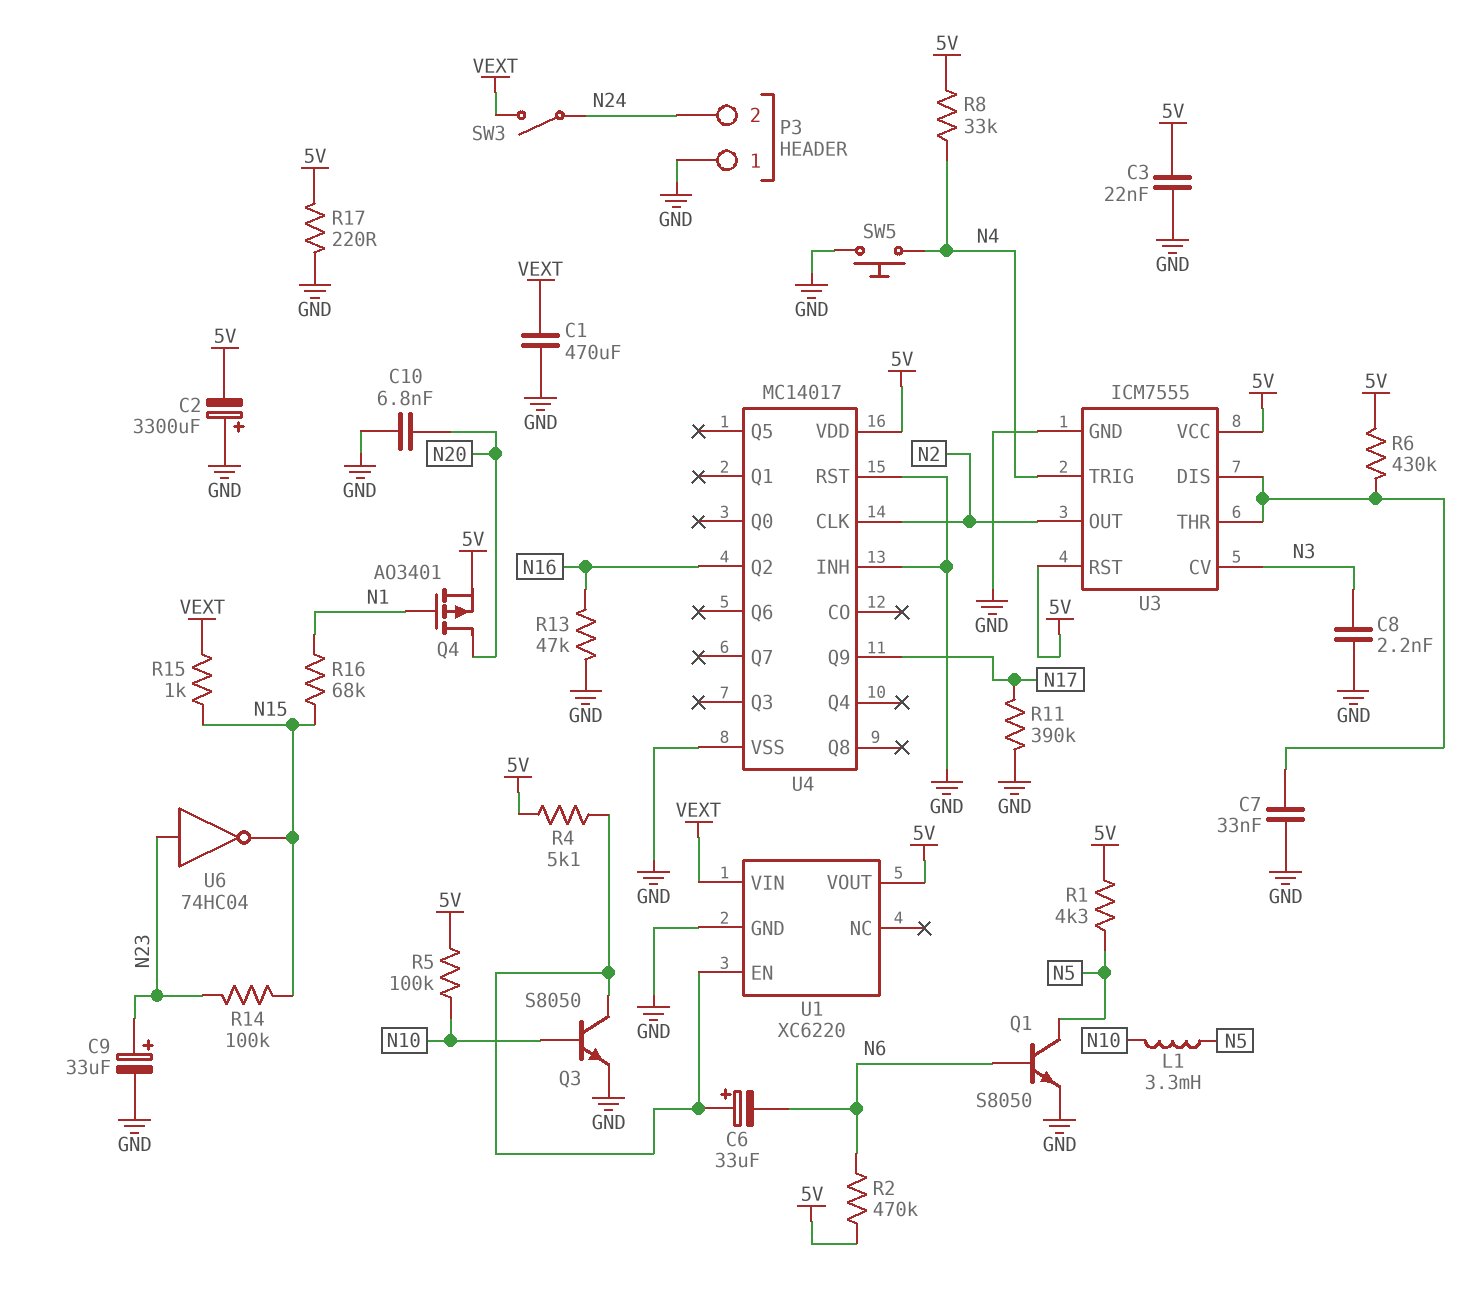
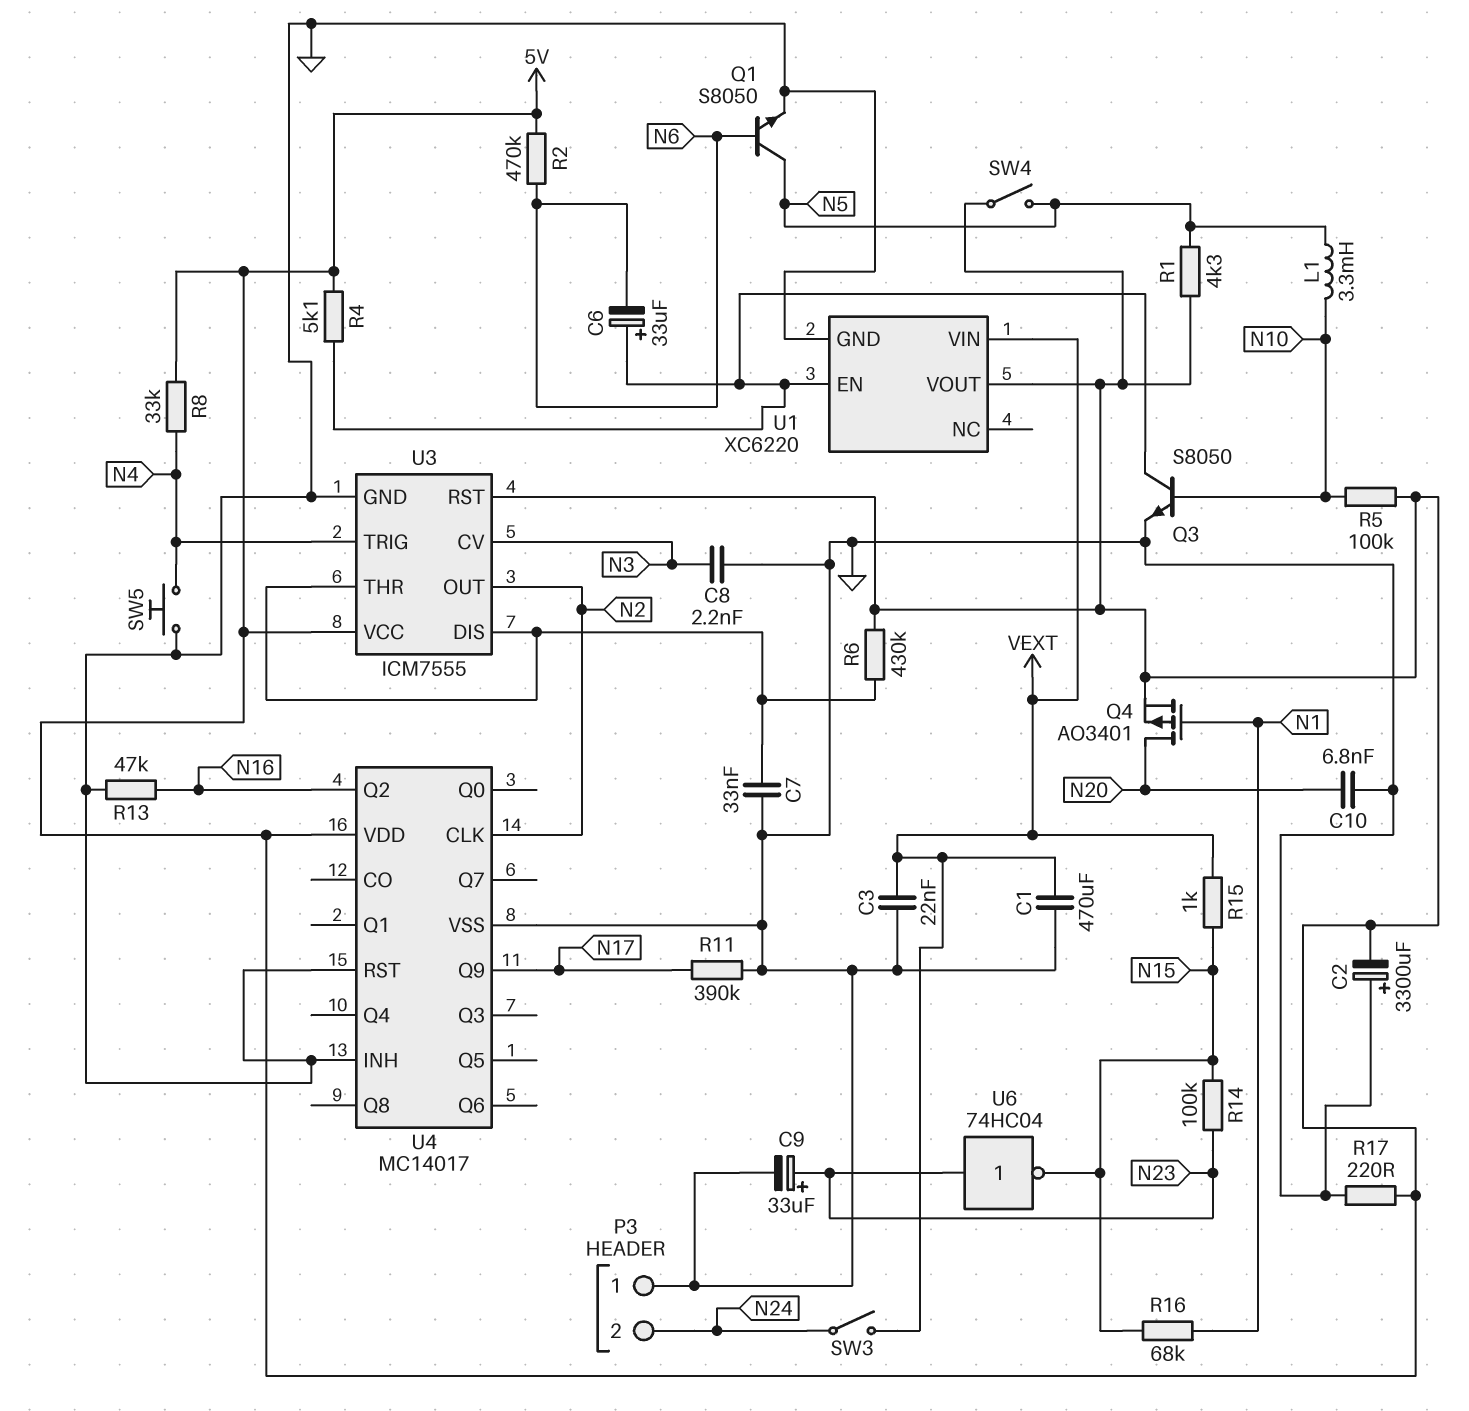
C3: 22nF (5V, GND) -> 22nF (GND, VEXT)
SW4: none -> switch (5V, N5)

